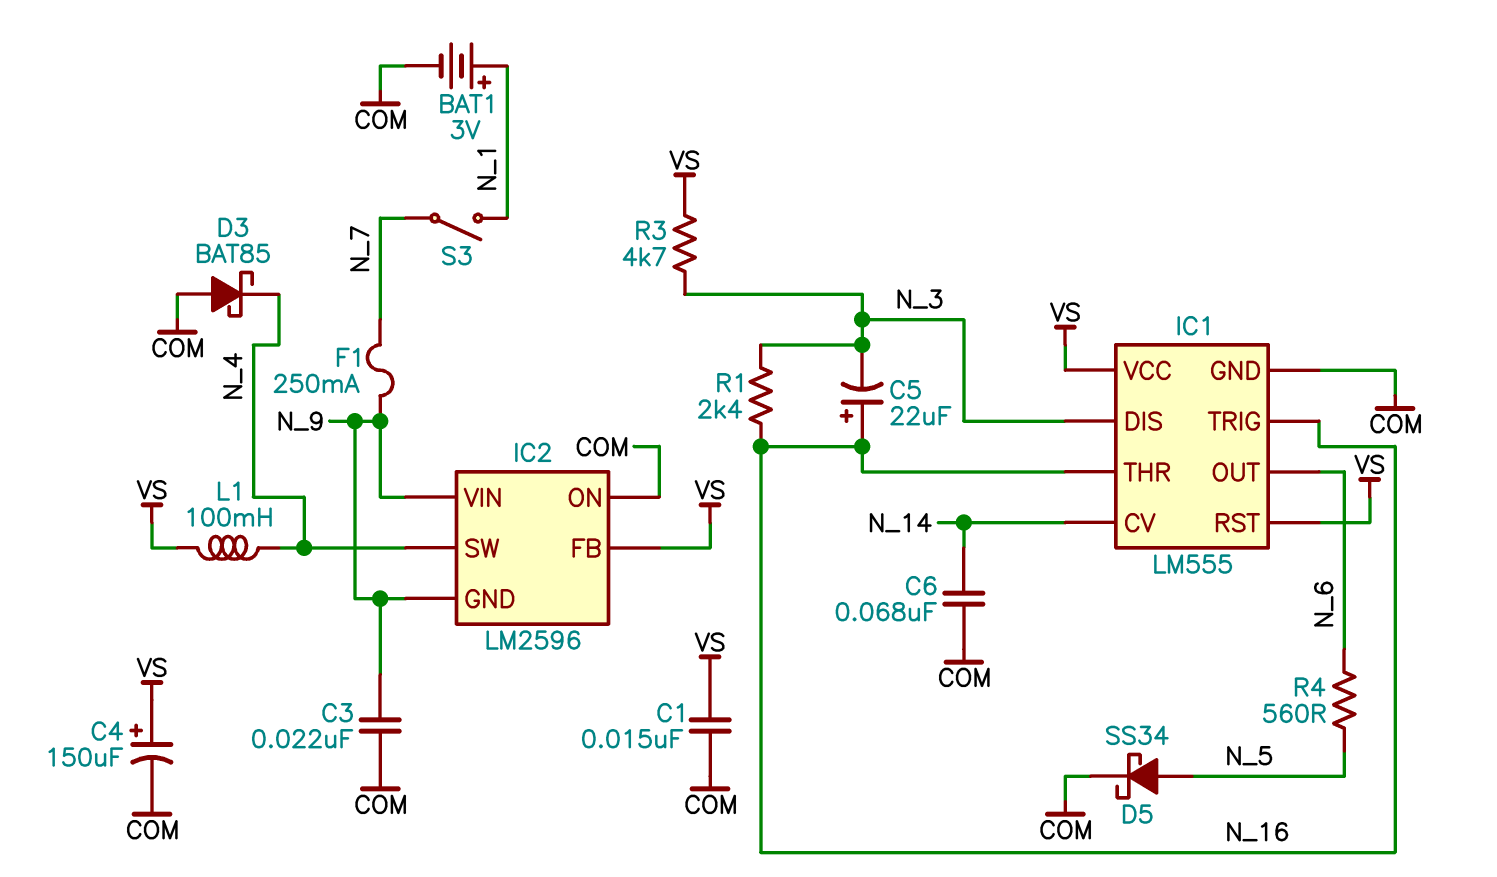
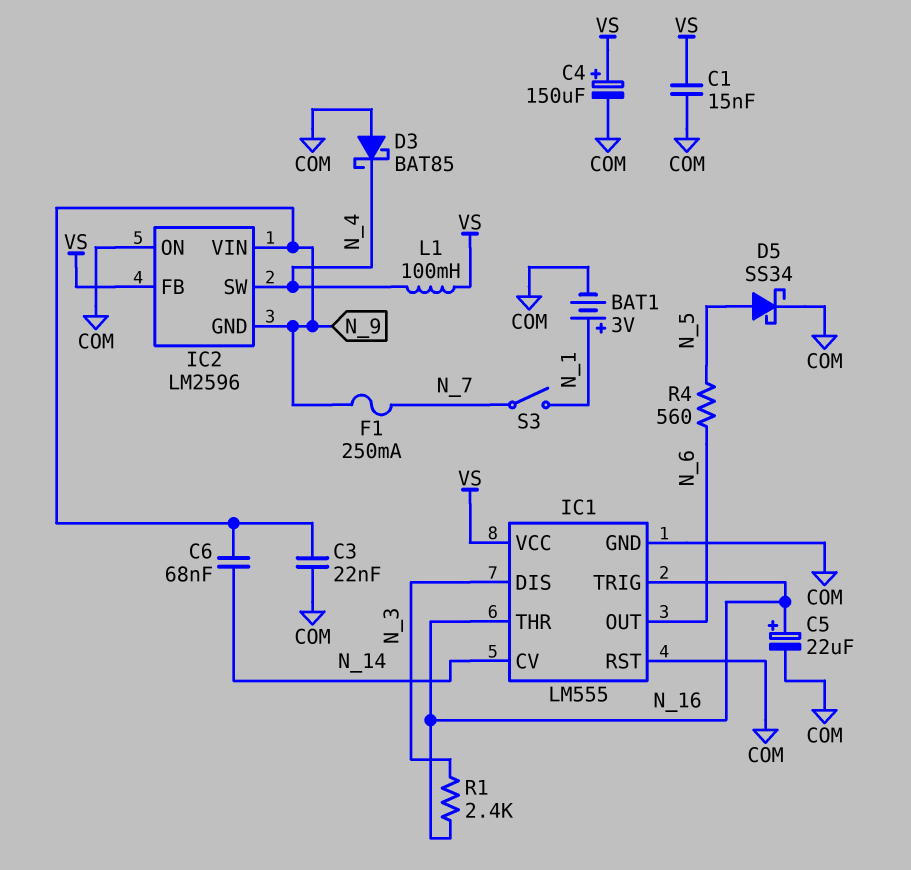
C5: 22uF (plus N_16, minus N_3) -> 22uF (plus N_16, minus COM)
C6: 68nF (COM, N_14) -> 68nF (N_9, N_14)
IC1 pin RST: VS -> COM
R3: 4.7k (N_3, VS) -> none

